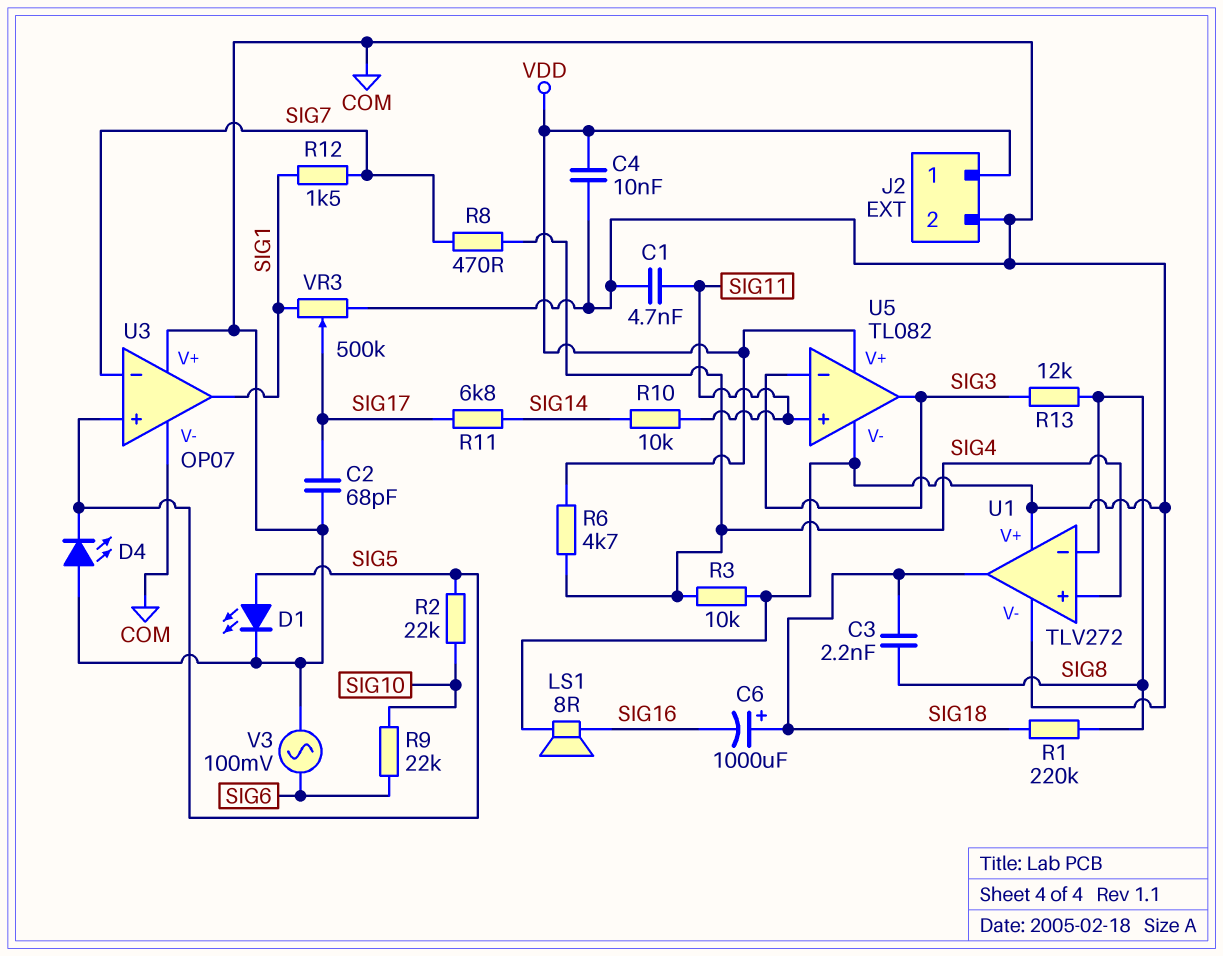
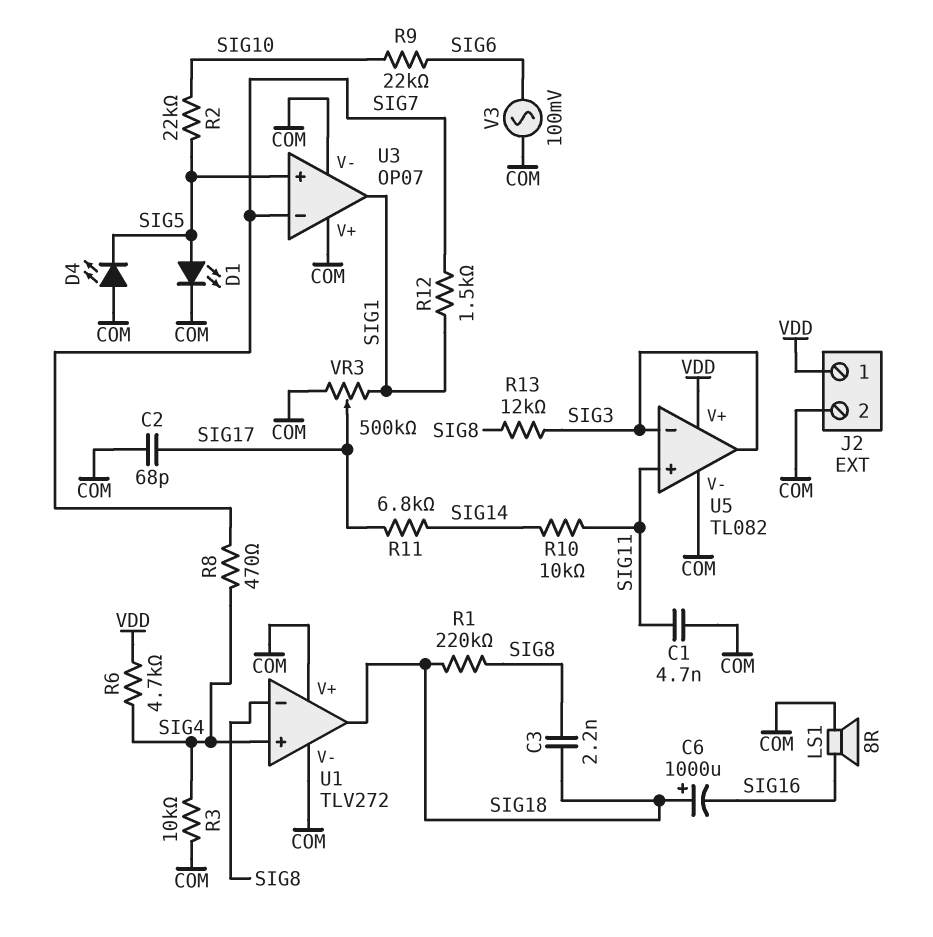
C4: 10nF (COM, VDD) -> none

